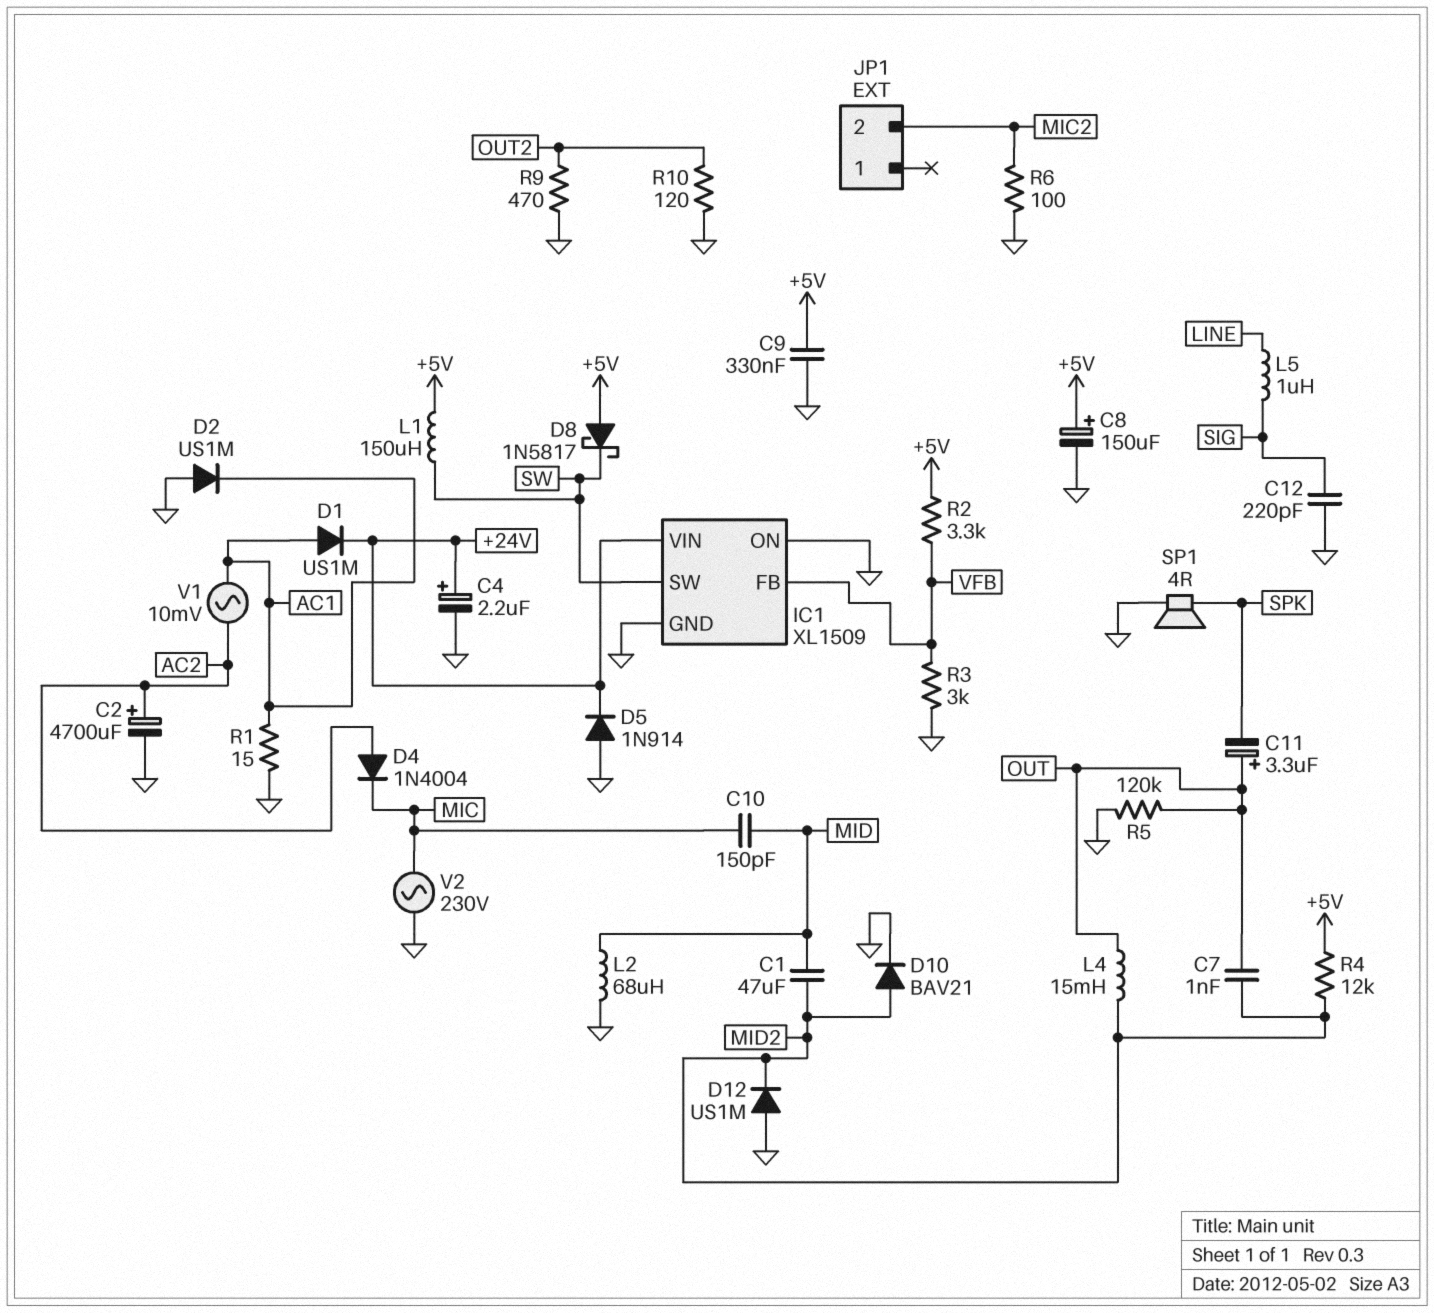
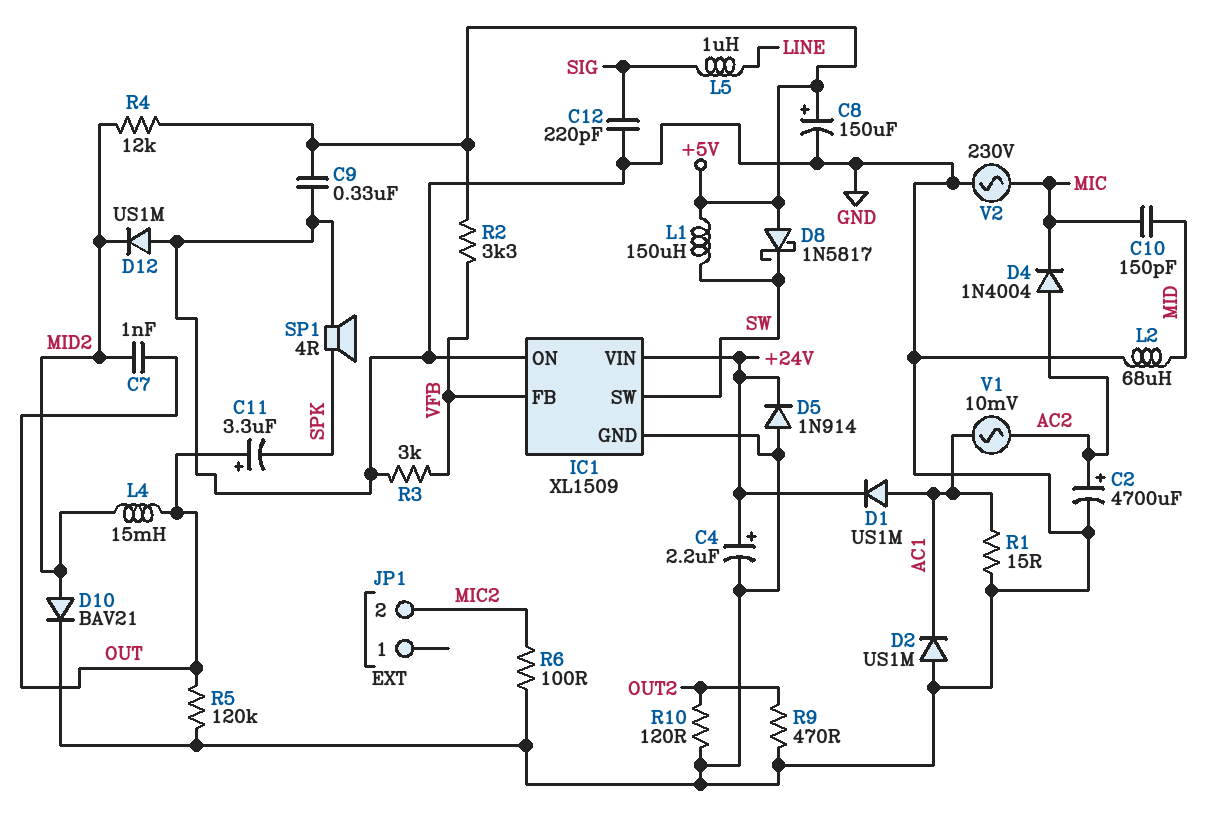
C1: 47uF (MID, MID2) -> none

